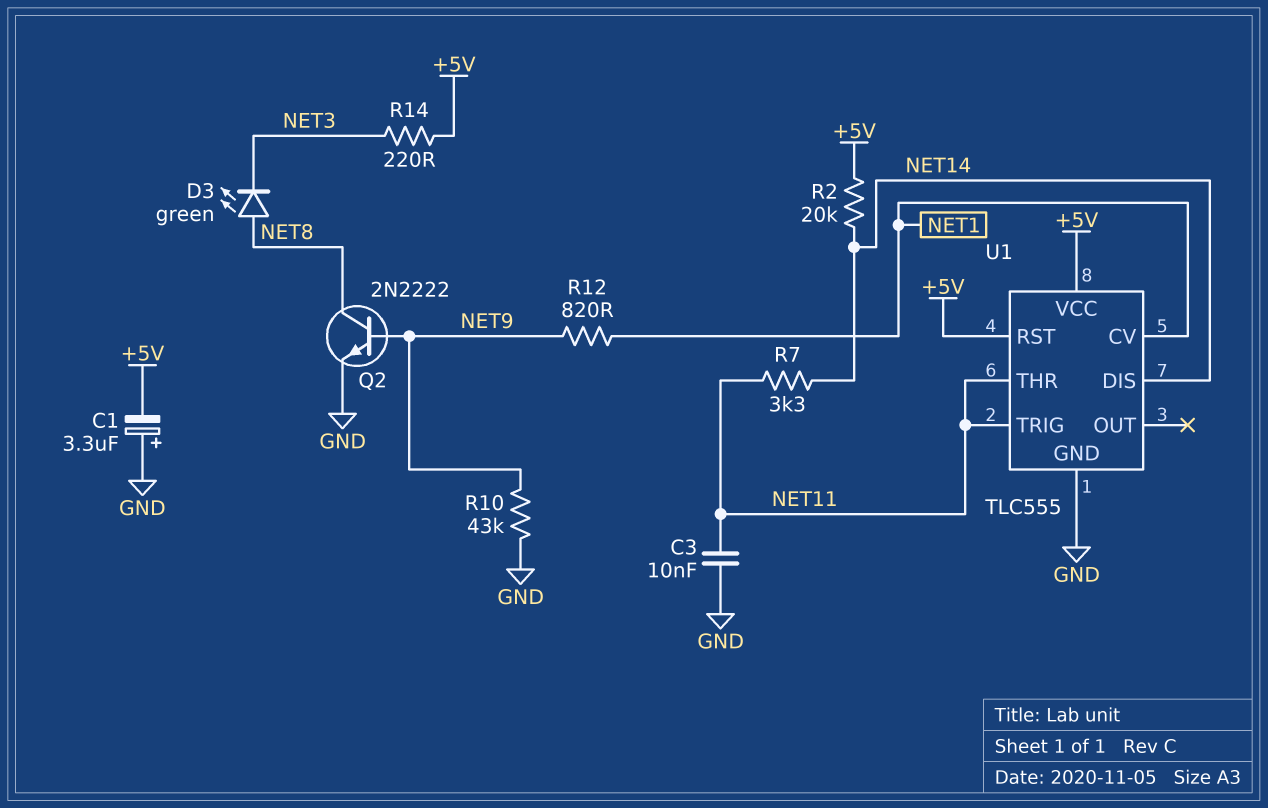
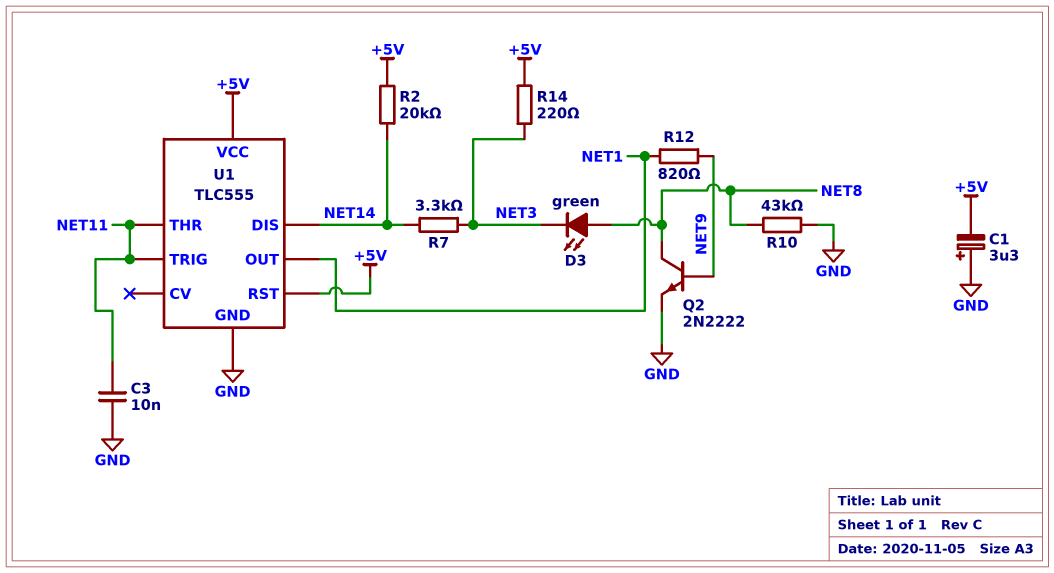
R7: 3.3k (NET11, NET14) -> 3.3k (NET3, NET14)
R10: 43k (GND, NET9) -> 43k (GND, NET8)
U1 pin CV: NET1 -> none
U1 pin OUT: none -> NET1

